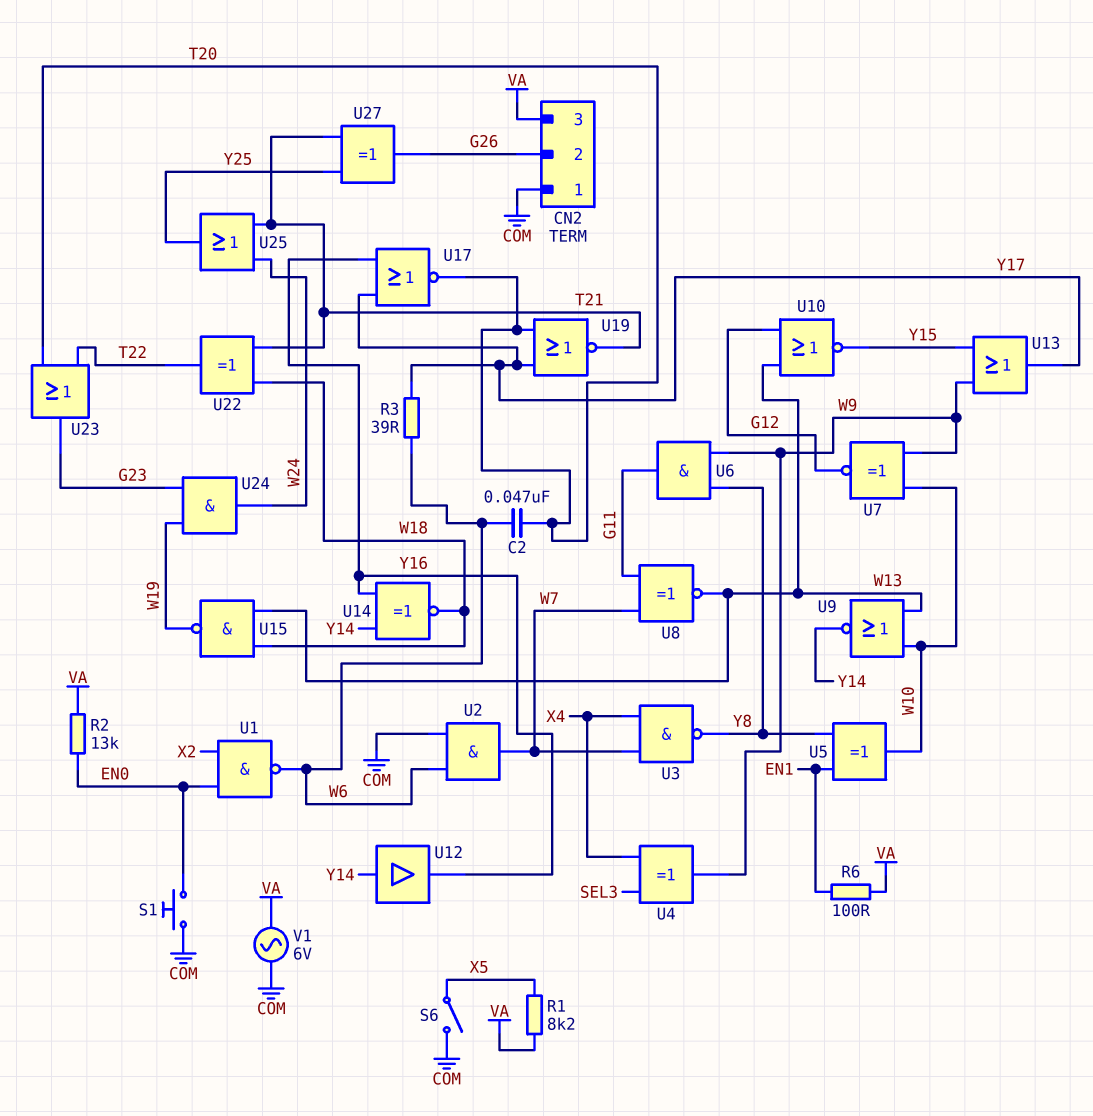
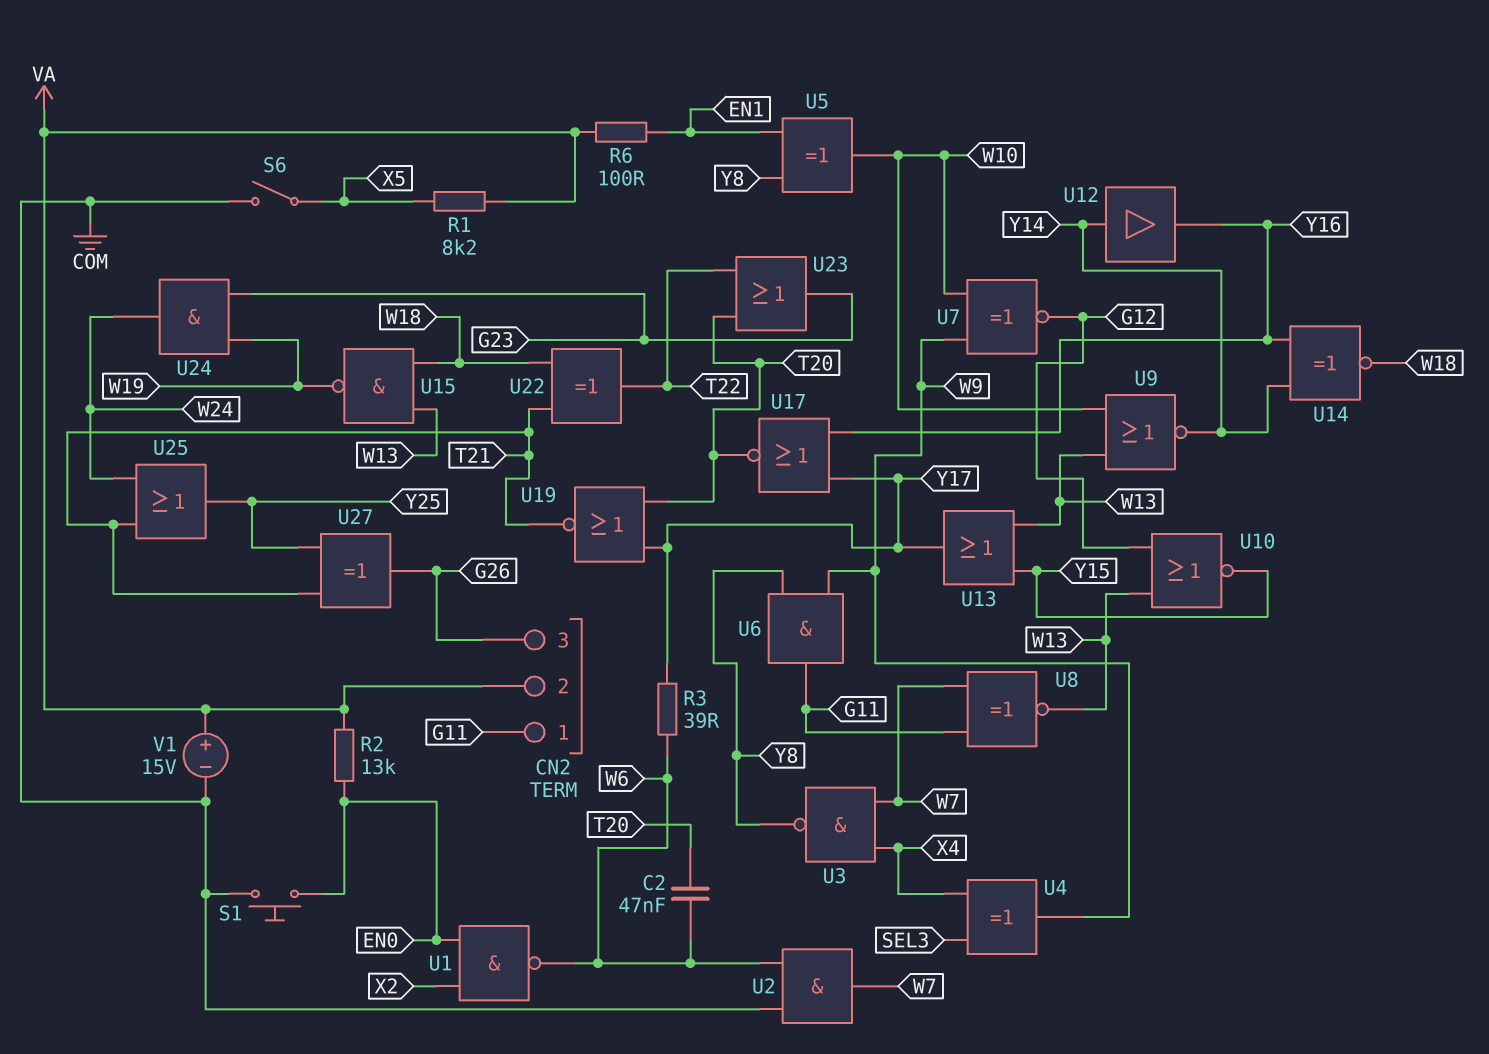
CN2 pin 1: COM -> G11
CN2 pin 2: G26 -> VA
CN2 pin 3: VA -> G26
U13: OR (in W9, in Y15, out Y17) -> OR (in W13, in Y15, out Y17)
V1: AC 6V (COM, VA) -> 15V (plus VA, minus COM)

